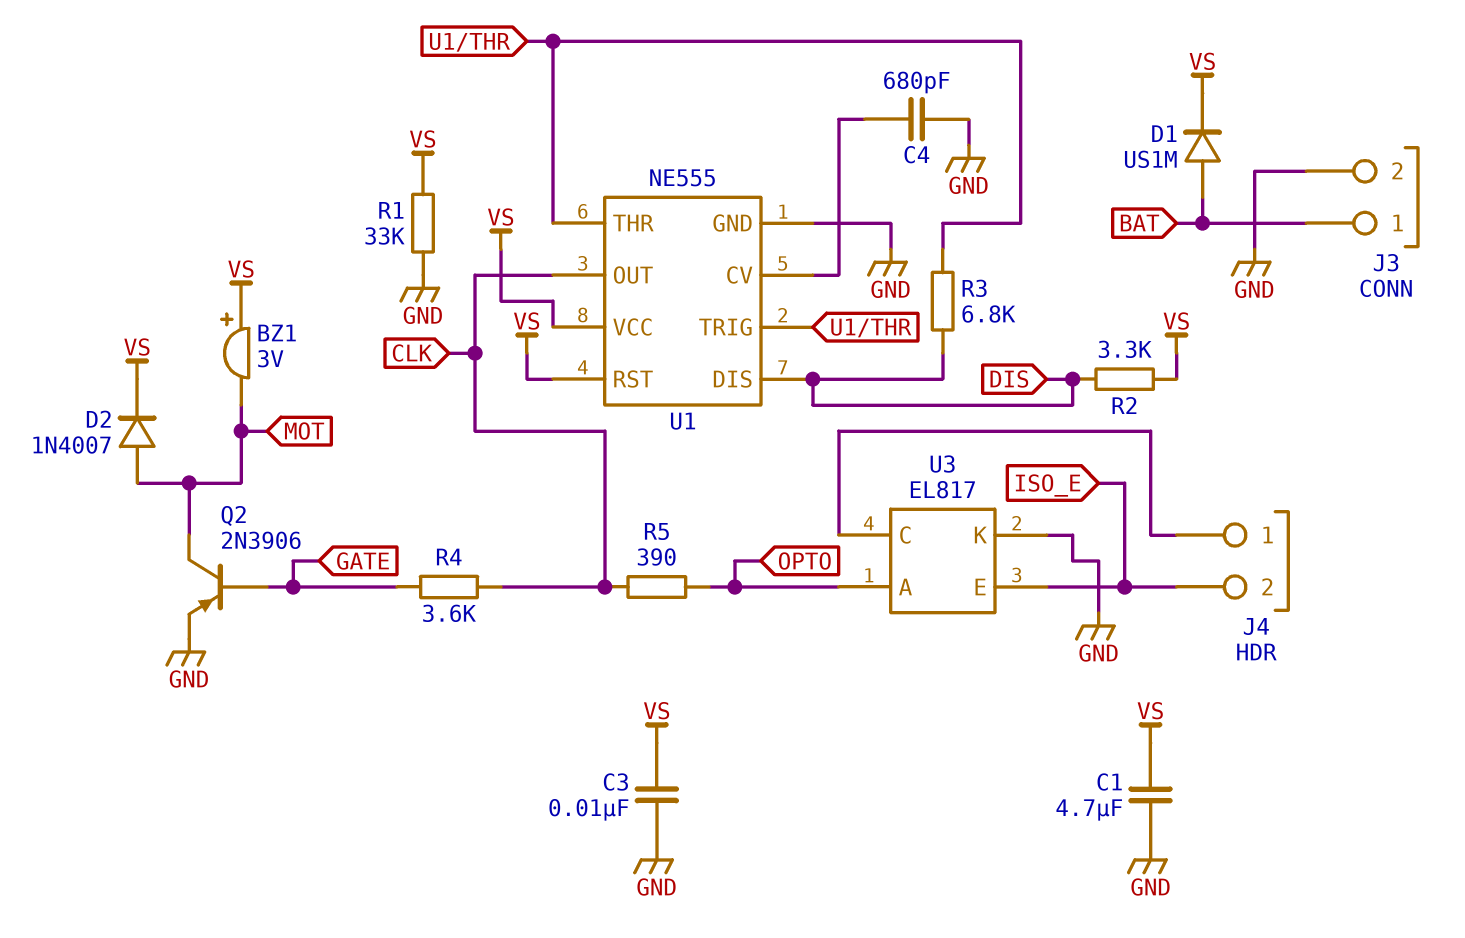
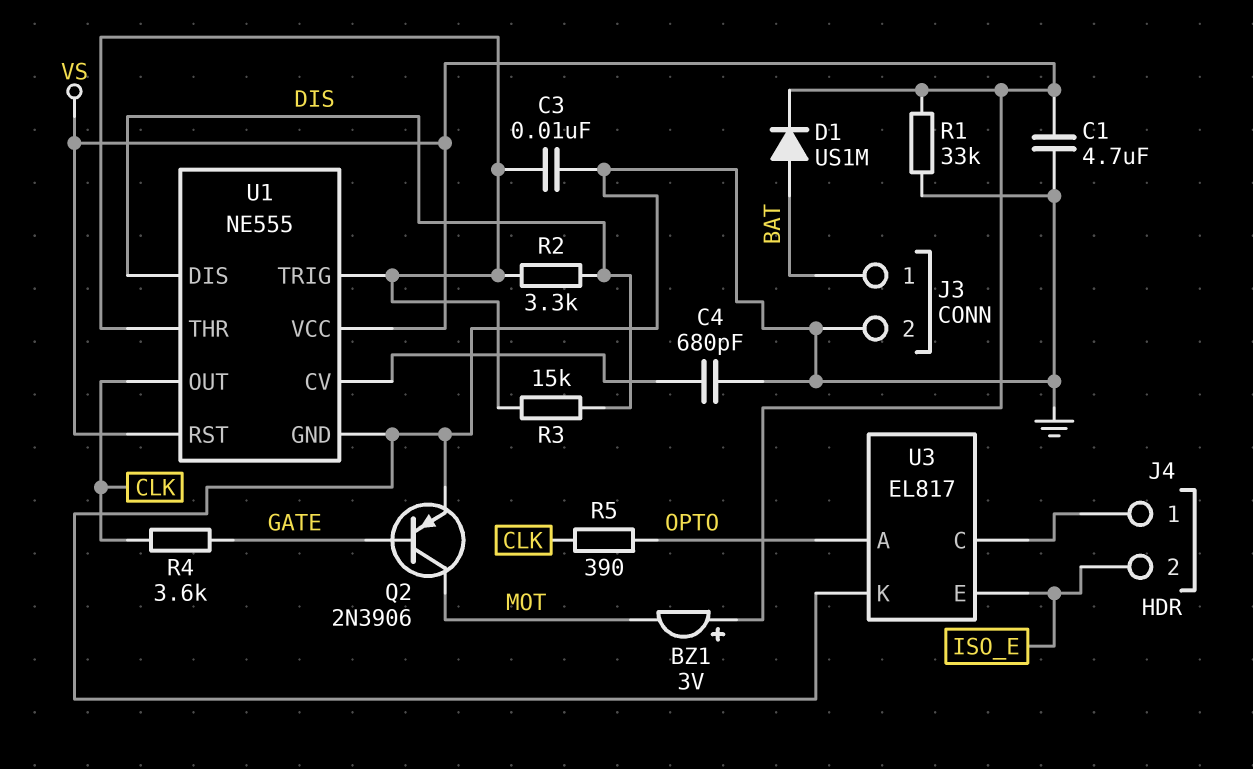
C3: 10nF (GND, VS) -> 10nF (GND, U1/THR)
D2: diode 1N4007 (A MOT, K VS) -> none
R2: 3.3k (DIS, VS) -> 3.3k (DIS, U1/THR)
R3: 6.8k (DIS, U1/THR) -> 15k (DIS, U1/THR)

